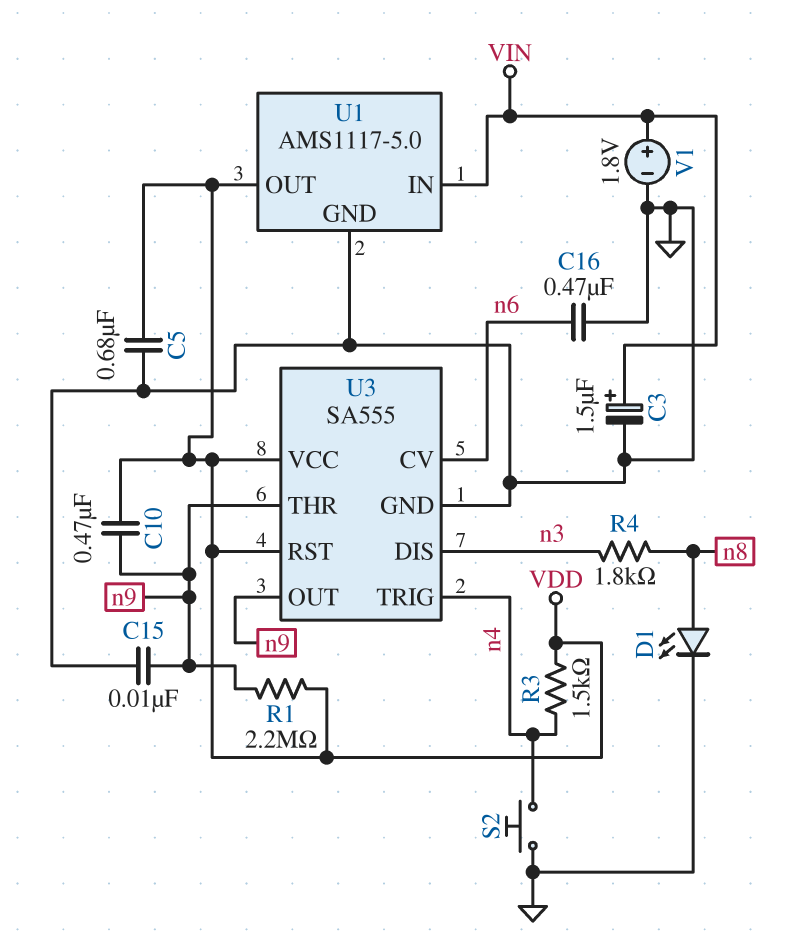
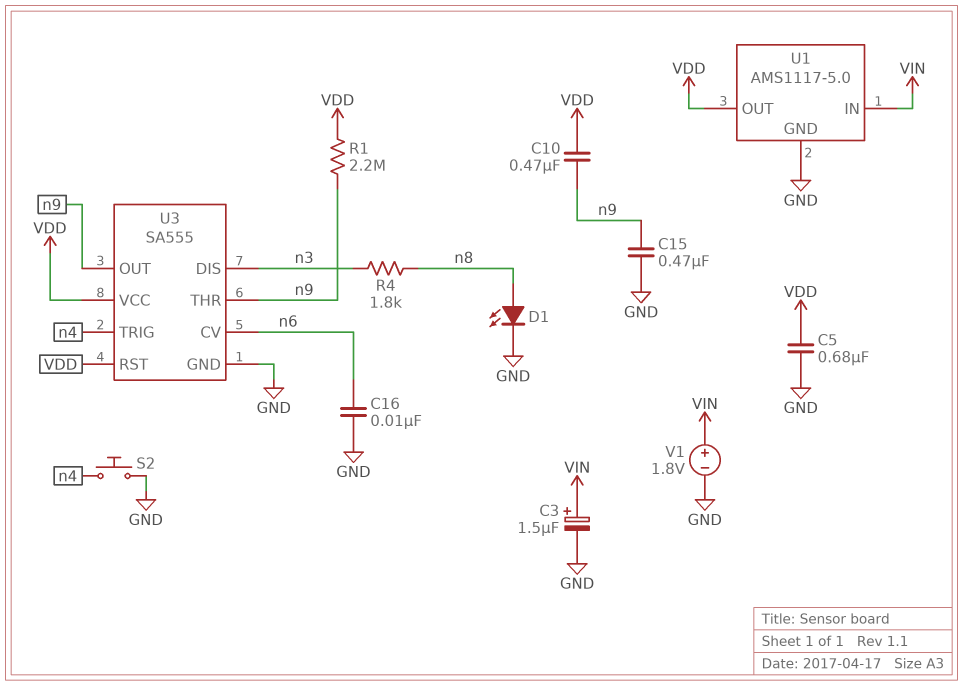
C15: 10nF (GND, n9) -> 470nF (GND, n9)
C16: 470nF (GND, n6) -> 10nF (GND, n6)
R3: 1.5k (VDD, n4) -> none

